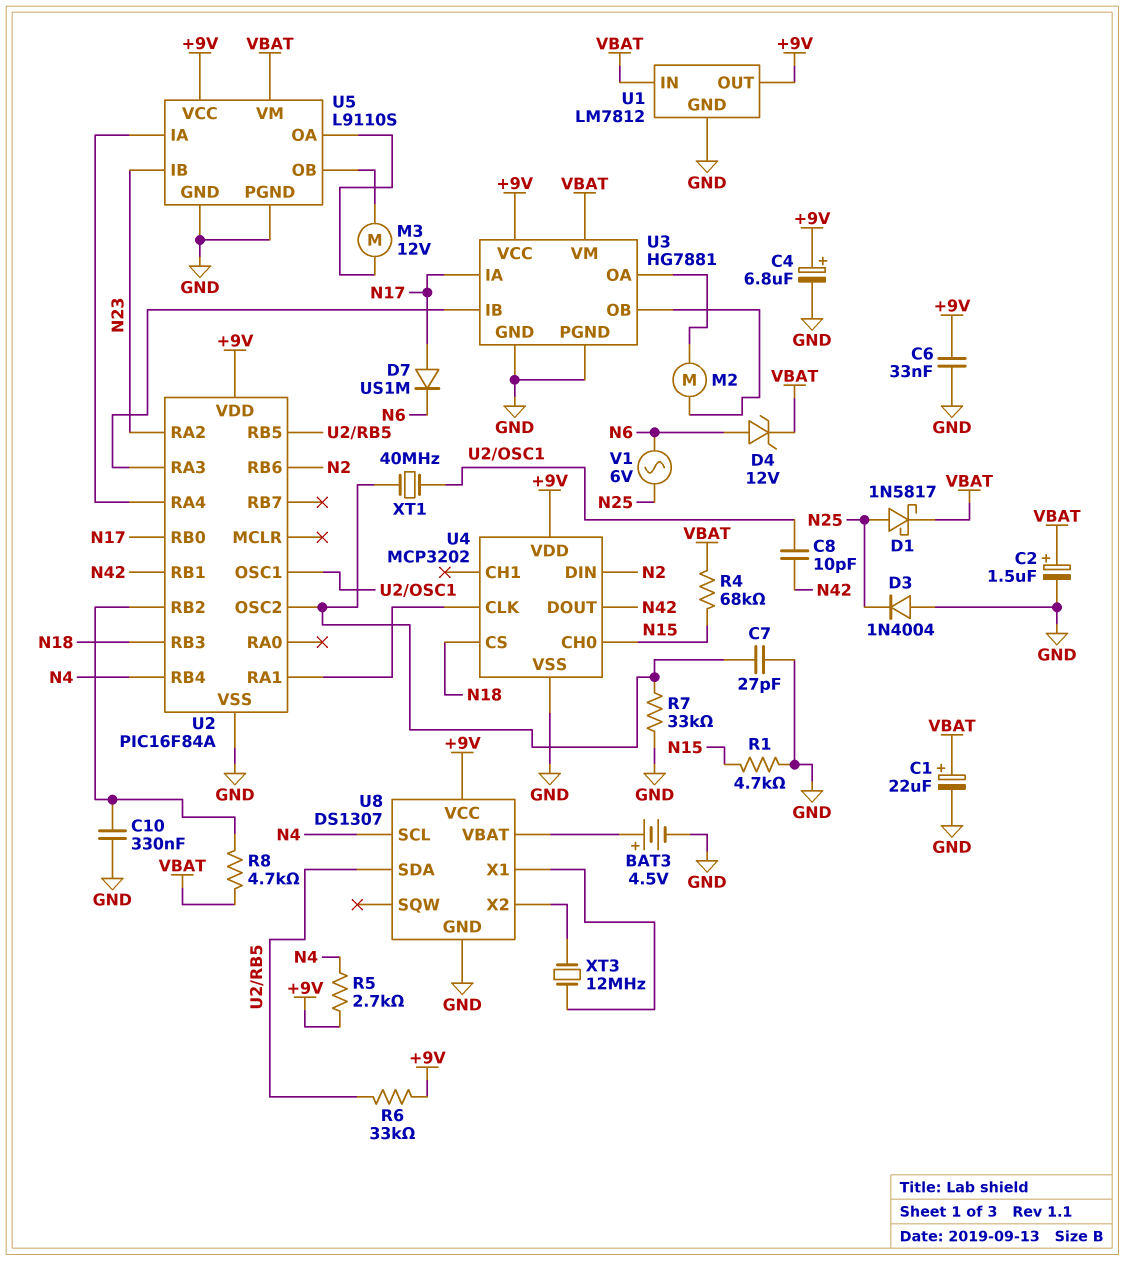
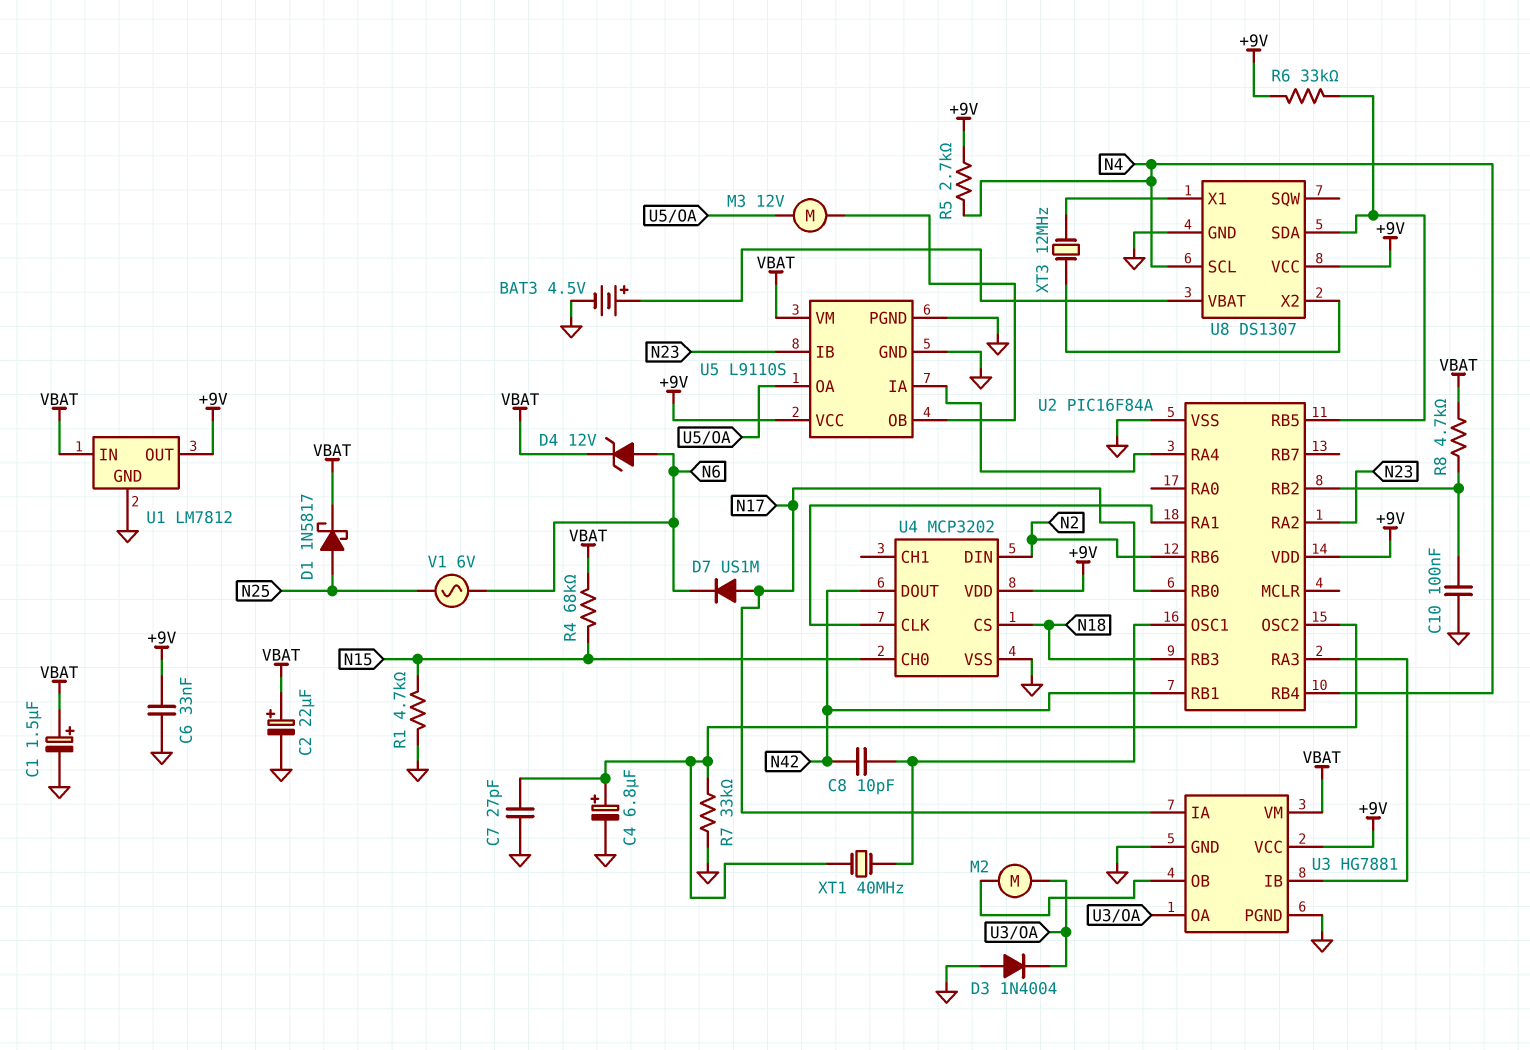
C1: 22uF (plus VBAT, minus GND) -> 1.5uF (plus VBAT, minus GND)
C2: 1.5uF (plus VBAT, minus GND) -> 22uF (plus VBAT, minus GND)
C4: 6.8uF (plus +9V, minus GND) -> 6.8uF (plus U2/OSC2, minus GND)
C10: 330nF (GND, U2/RB2) -> 100nF (GND, U2/RB2)
D3: diode 1N4004 (A GND, K N25) -> diode 1N4004 (A GND, K U3/OA)

